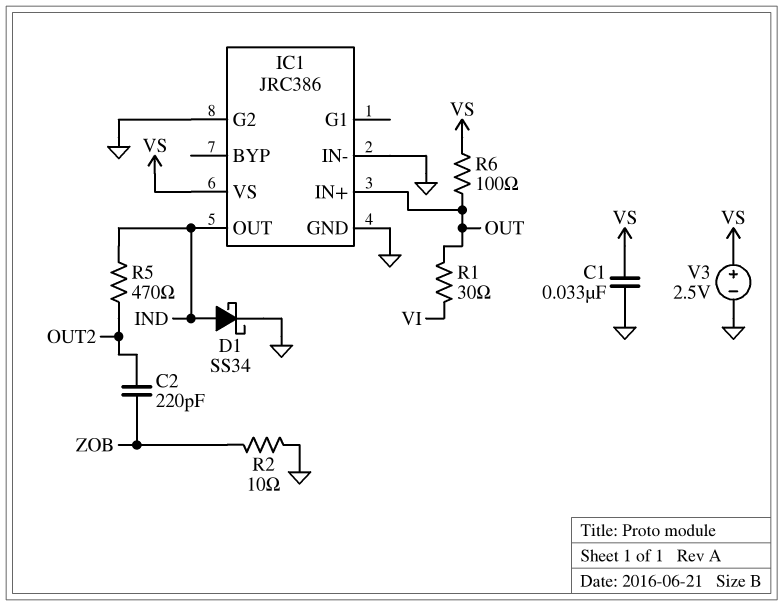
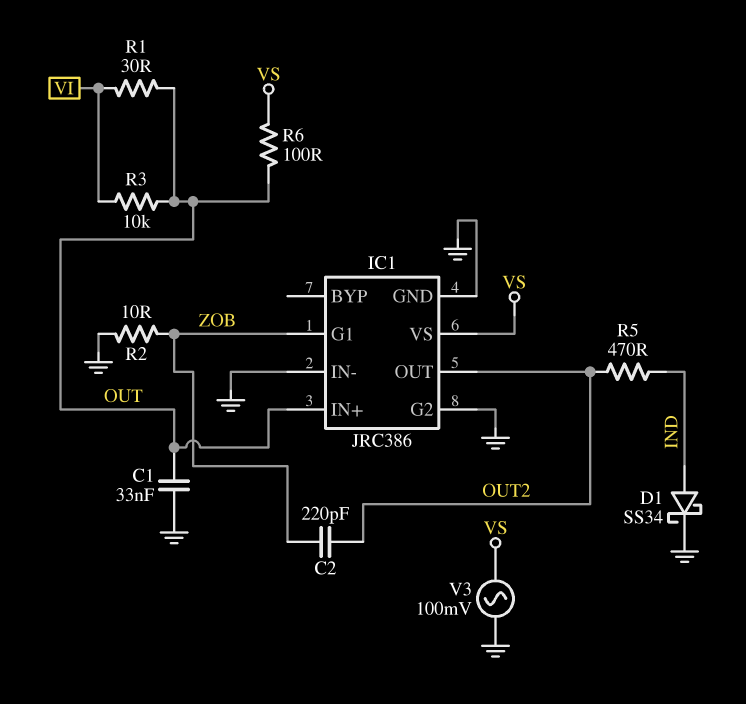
C1: 33nF (GND, VS) -> 33nF (GND, OUT)
IC1 pin G1: none -> ZOB
IC1 pin OUT: IND -> OUT2
R3: none -> 10k (OUT, VI)
V3: 2.5V (plus VS, minus GND) -> AC 100mV (GND, VS)

